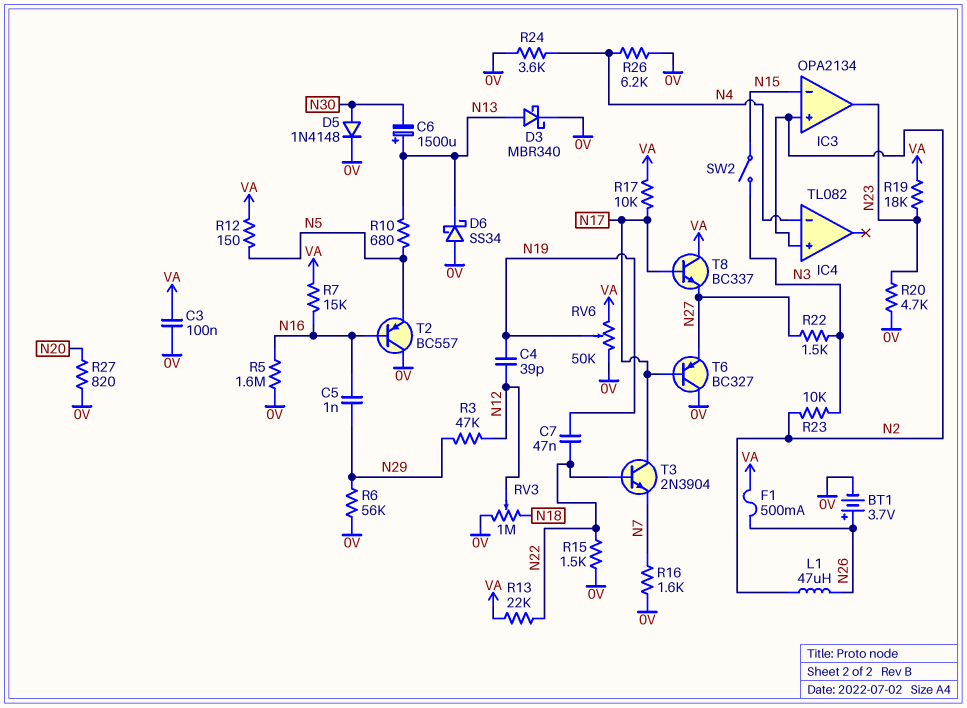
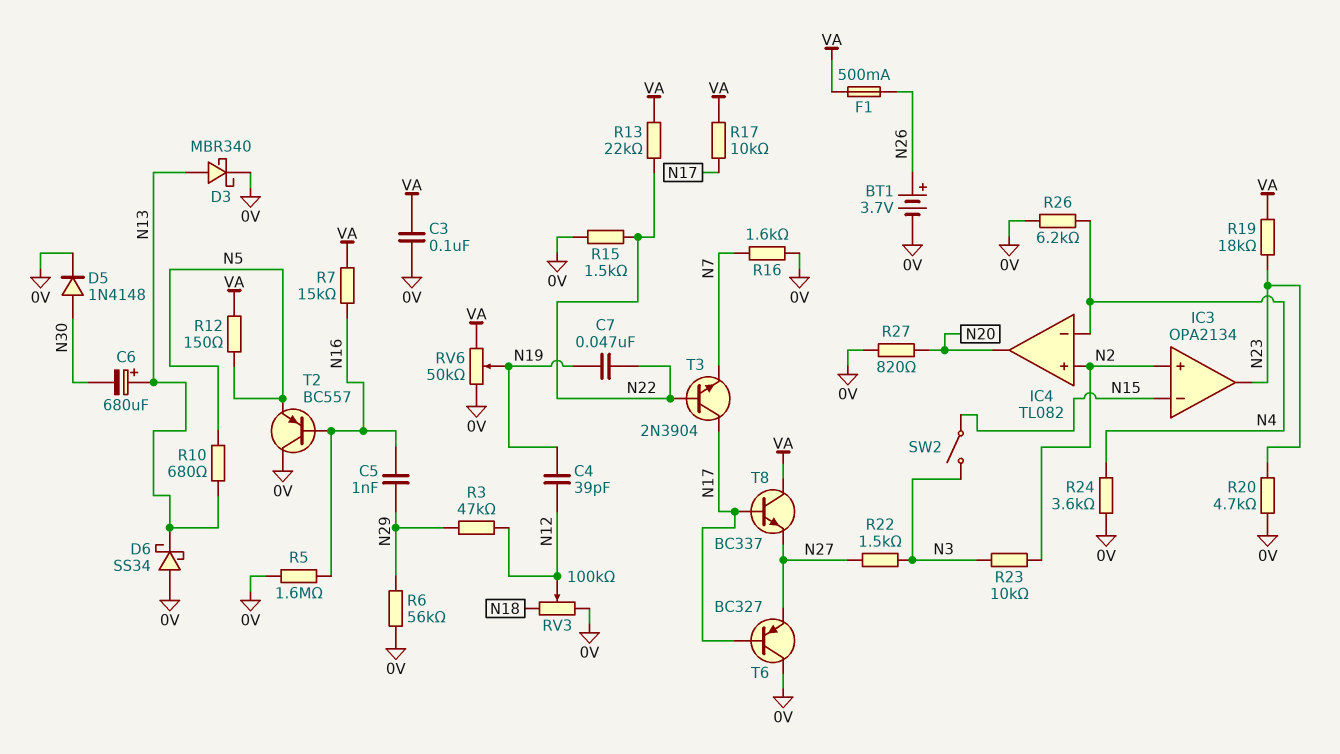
C6: 1500uF (plus N13, minus N30) -> 680uF (plus N13, minus N30)
IC4 pin out: none -> N20
L1: 47uH (N2, N26) -> none
RV3: 1M (0V, N18, wiper N12) -> 100k (0V, N18, wiper N12)

